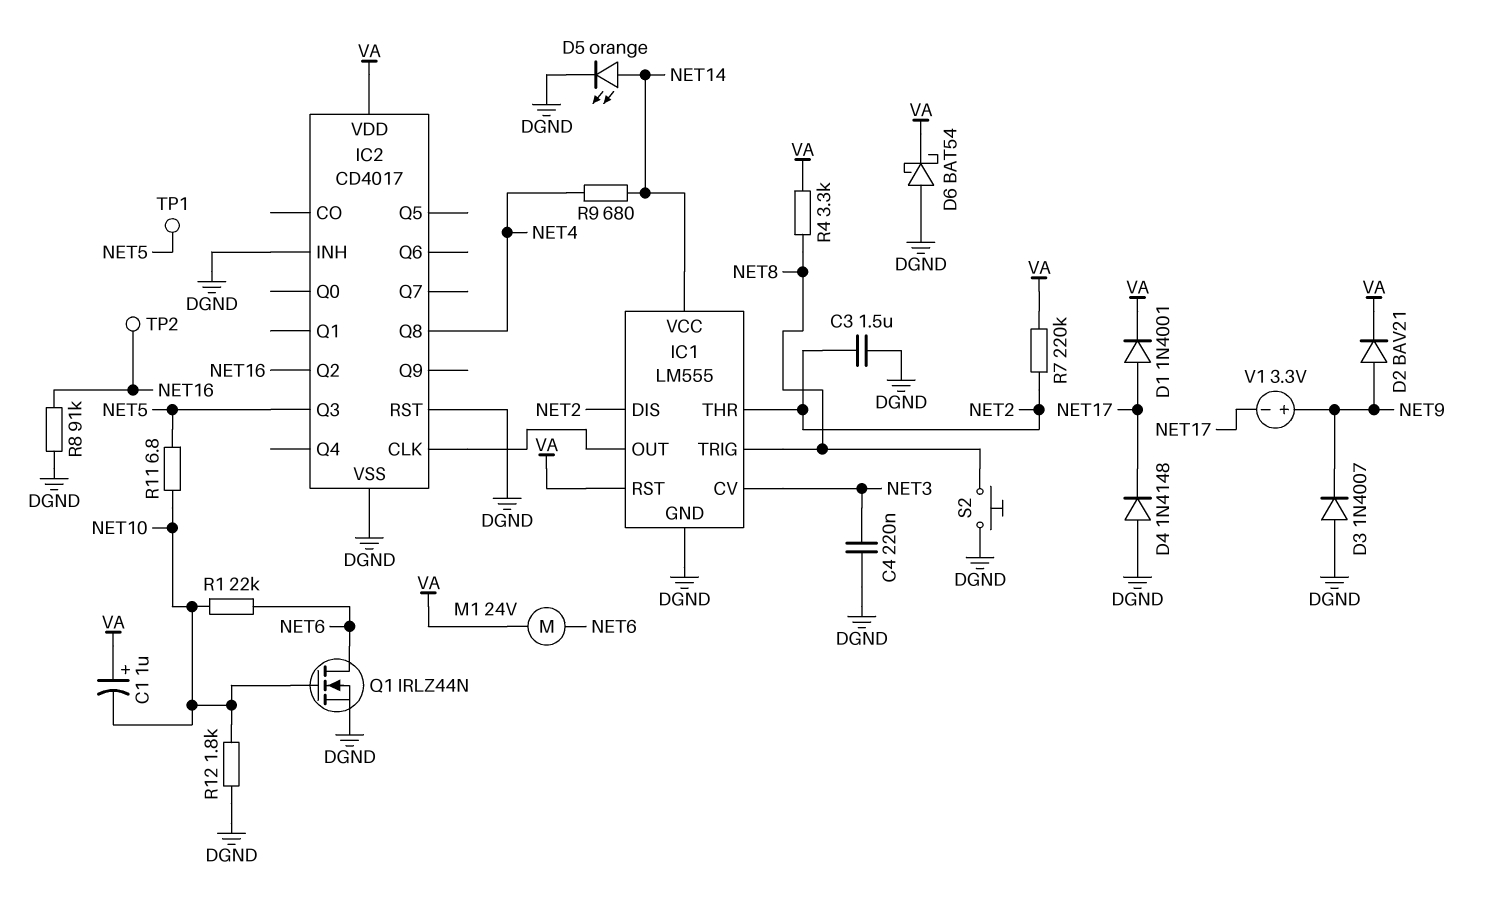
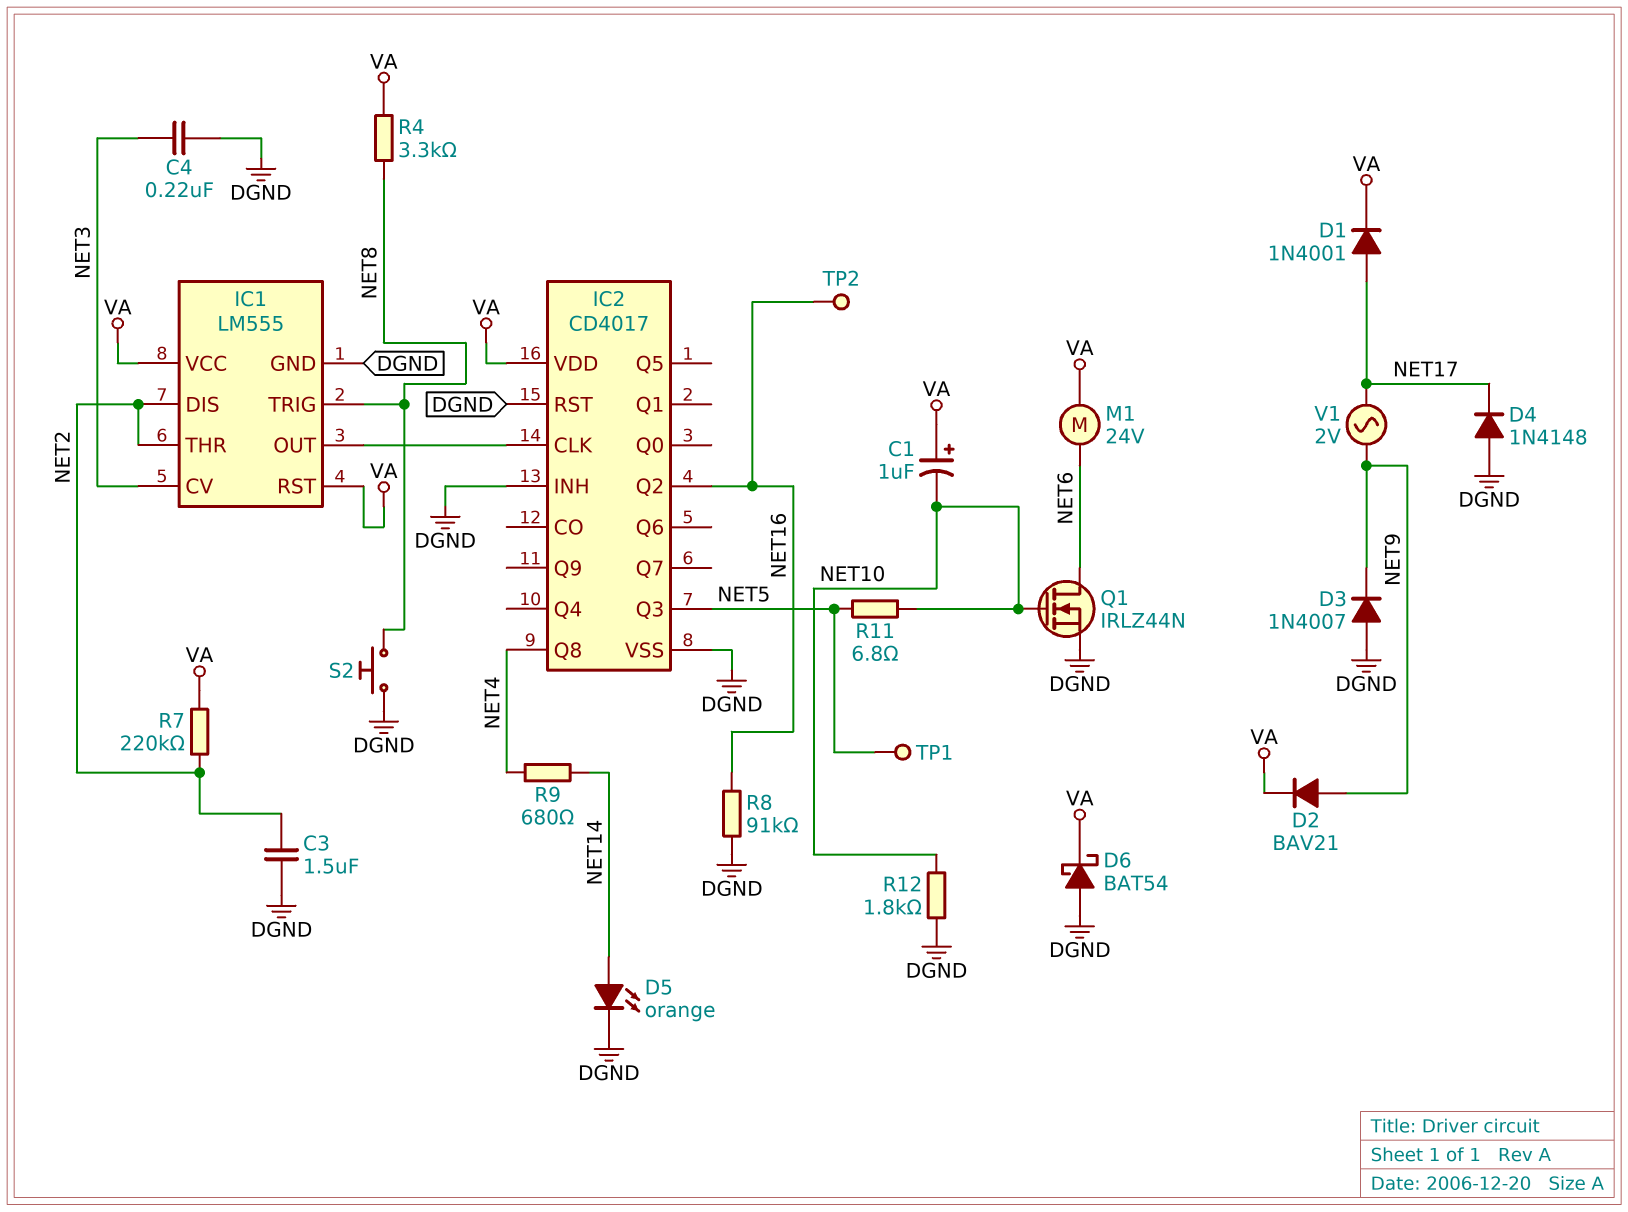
IC1 pin VCC: NET14 -> VA
R1: 22k (NET6, NET10) -> none
V1: 3.3V (plus NET9, minus NET17) -> AC 2V (NET9, NET17)

